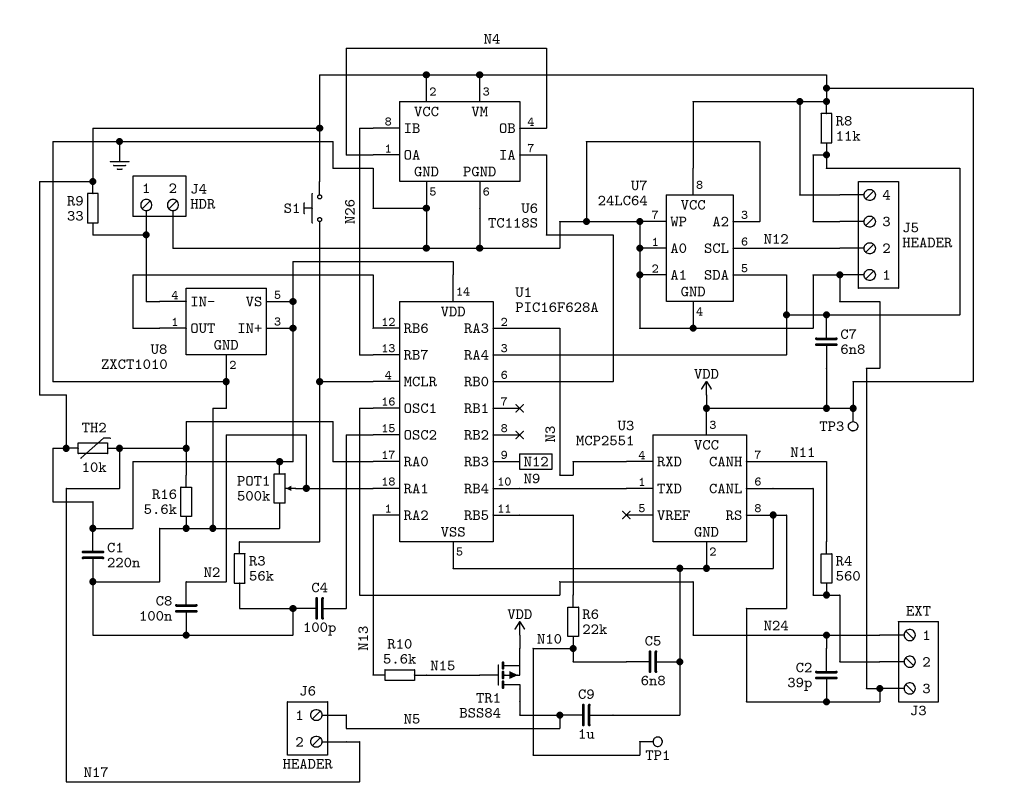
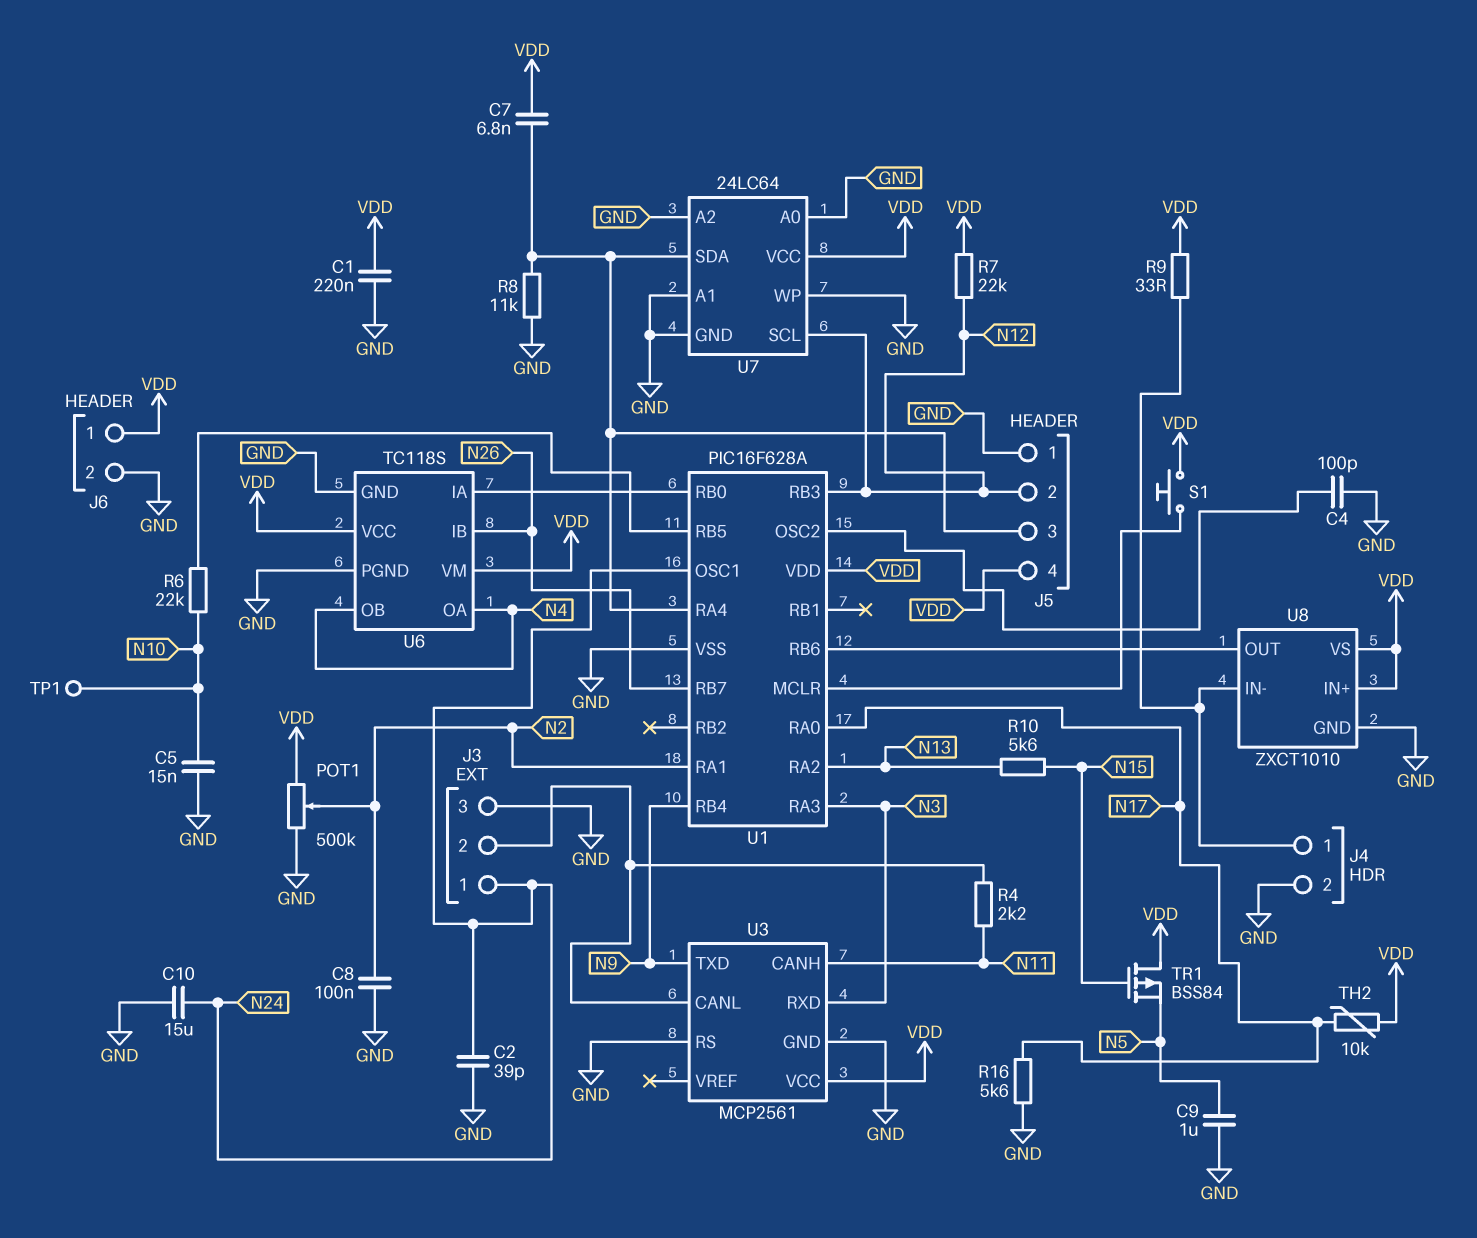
C5: 6.8nF (GND, N10) -> 15nF (GND, N10)
C10: none -> 15uF (GND, N24)
J6 pin 1: N5 -> VDD
J6 pin 2: N17 -> GND
R3: 56k (GND, U1/MCLR) -> none
R4: 560 (J3/2, N11) -> 2.2k (J3/2, N11)
R7: none -> 22k (N12, VDD)
R8: 11k (J5/3, VDD) -> 11k (GND, J5/3)
TP3: test point (VDD) -> none
TR1: PMOS BSS84 (G N15, D N5, S VDD) -> PMOS BSS84 (G N15, D VDD, S N5)
U3: MCP2551 -> MCP2561

